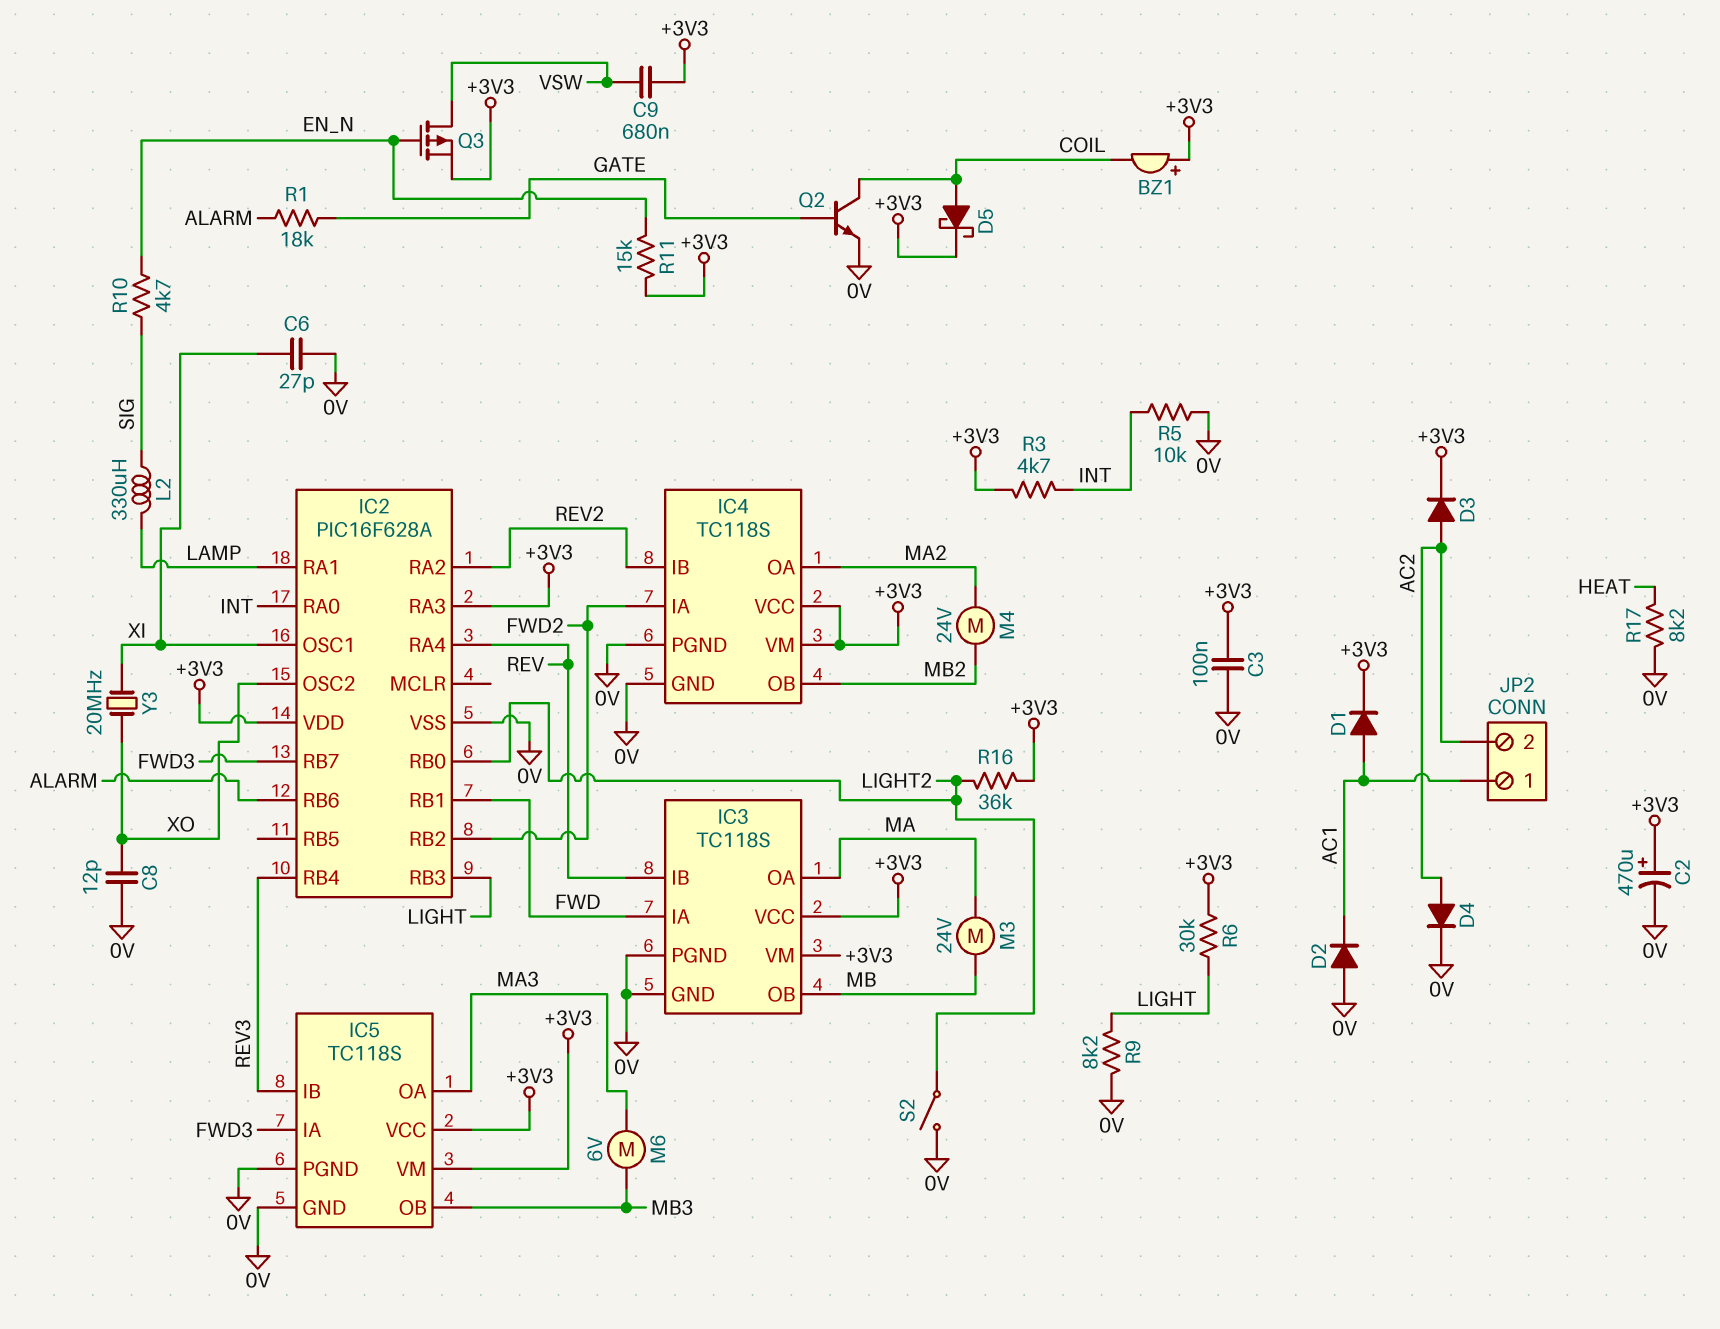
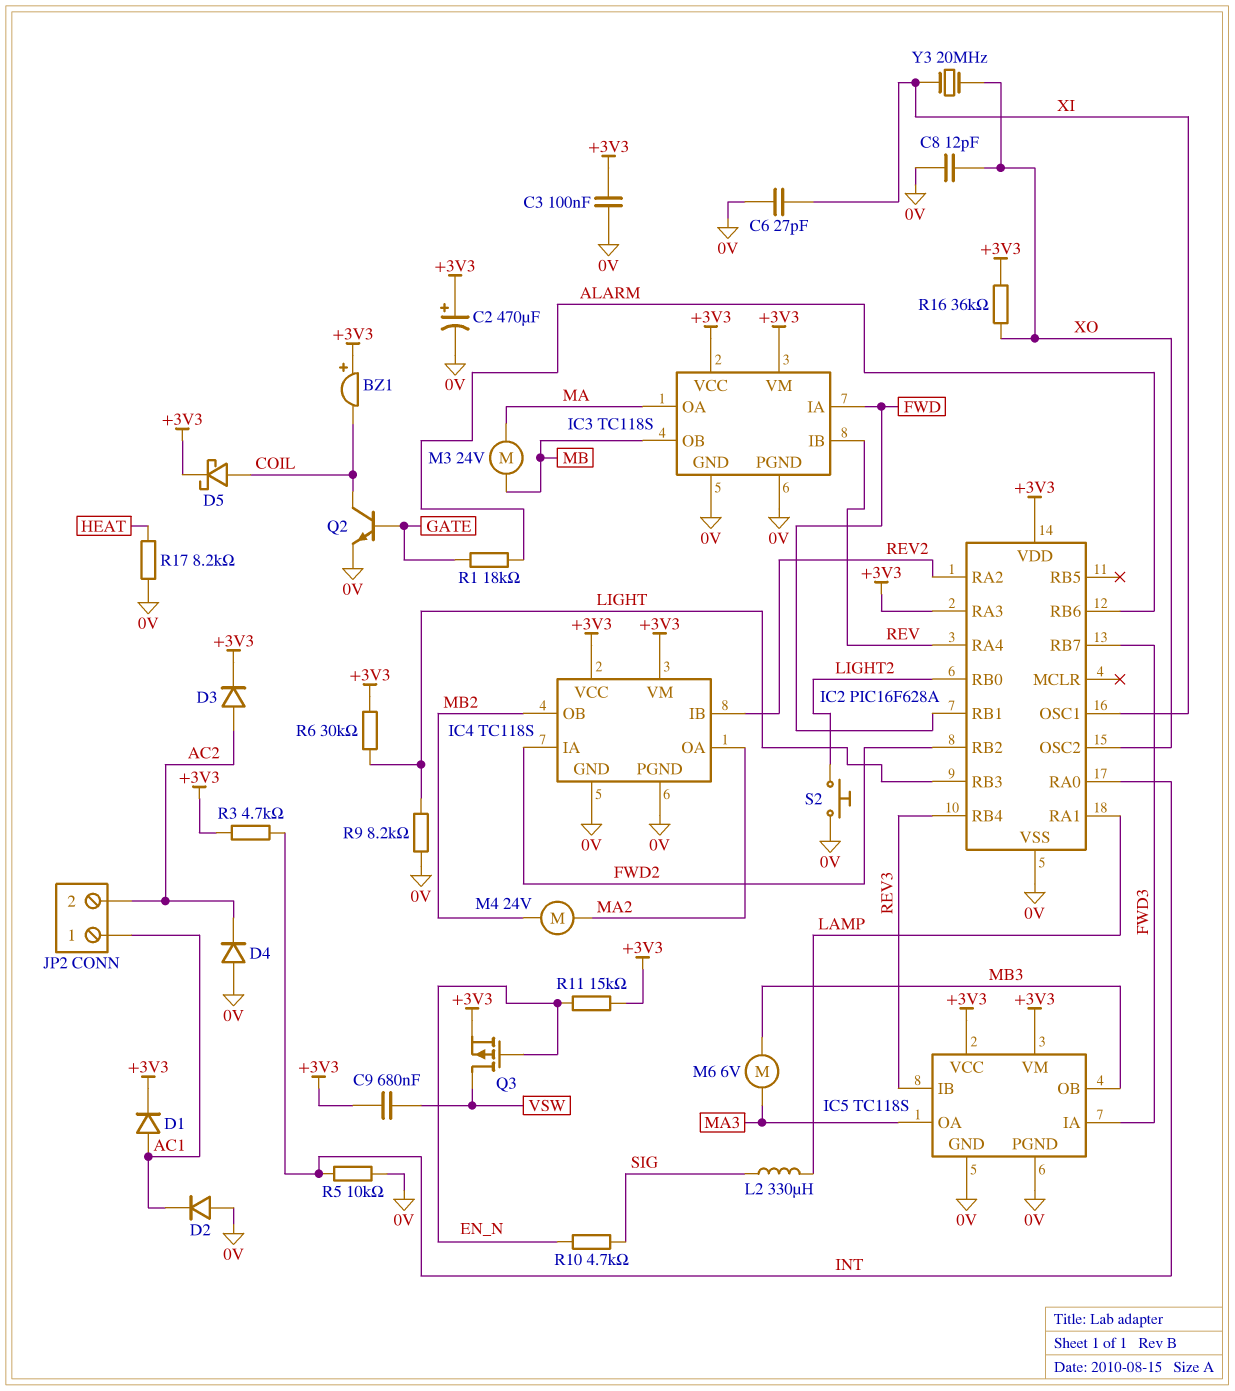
D4: diode (A AC2, K 0V) -> diode (A 0V, K AC2)
R16: 36k (+3V3, LIGHT2) -> 36k (+3V3, XO)
S2: switch (0V, LIGHT2) -> button (0V, LIGHT2)

